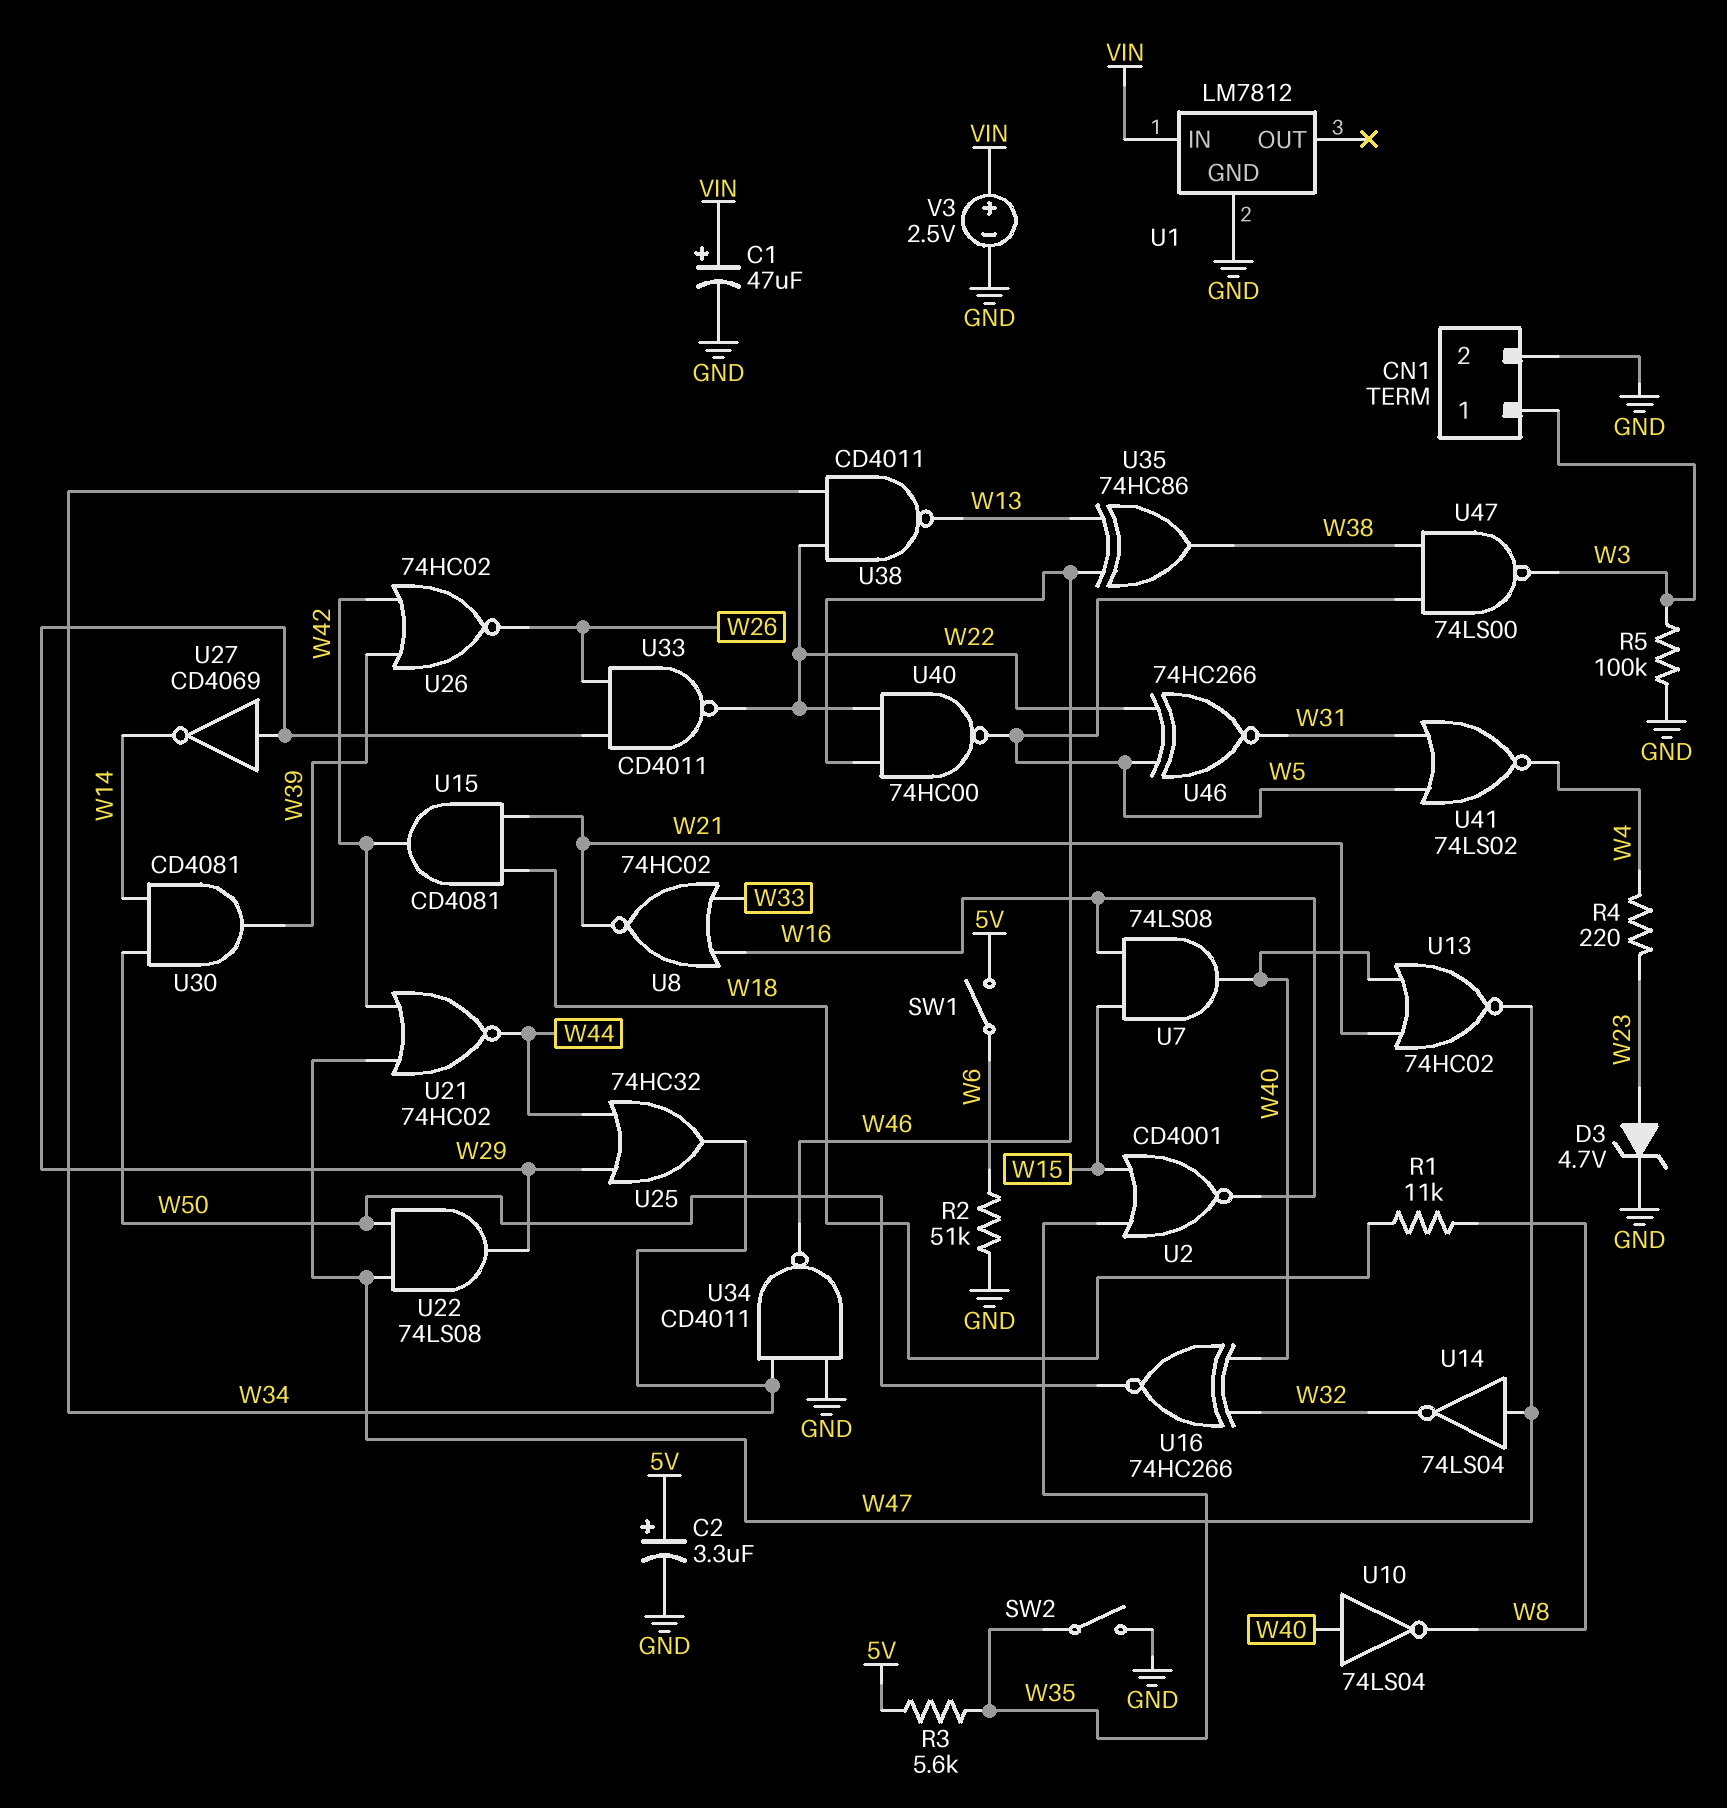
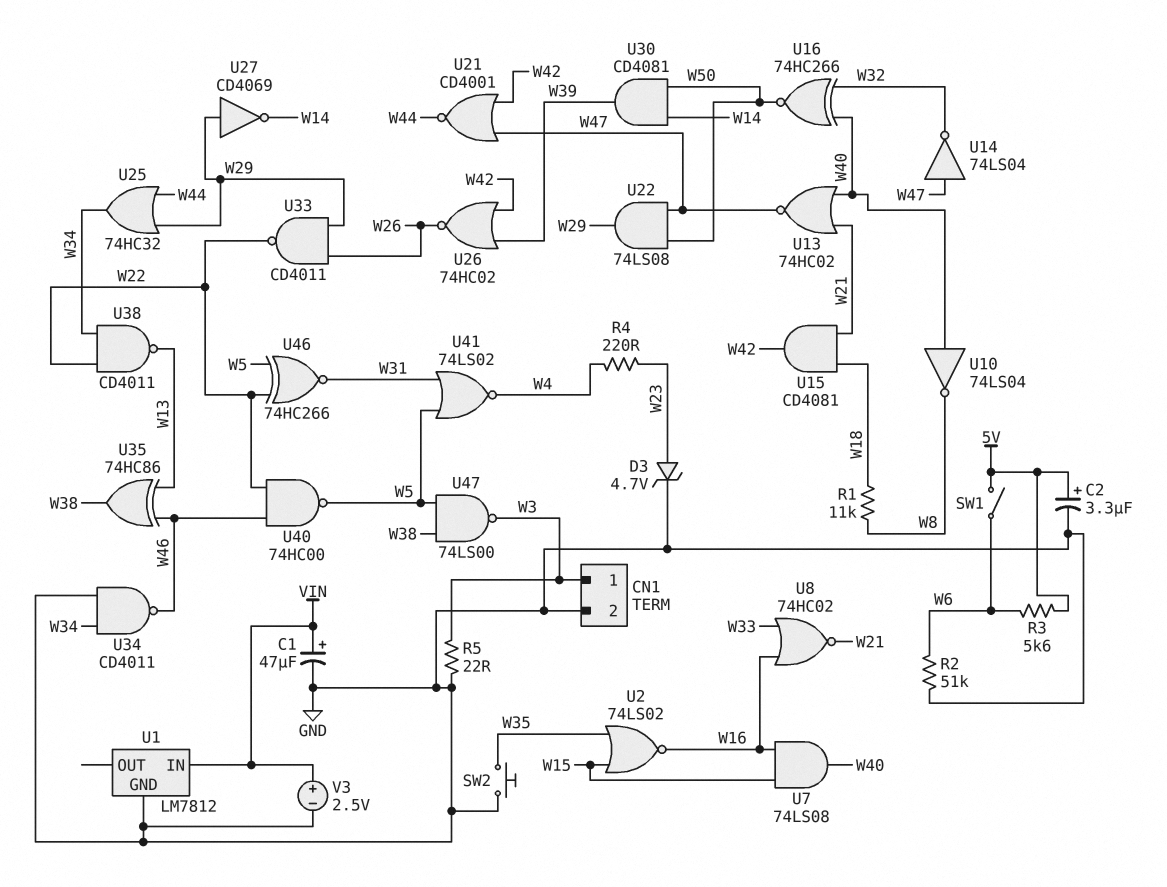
R3: 5.6k (5V, W35) -> 5.6k (5V, W6)
R5: 100k (GND, W3) -> 22 (GND, W3)
SW2: switch (GND, W35) -> button (GND, W35)
U2: NOR CD4001 (in W15, in W35, out W16) -> NOR 74LS02 (in W15, in W35, out W16)
U21: NOR 74HC02 (in W42, in W47, out W44) -> NOR CD4001 (in W42, in W47, out W44)

